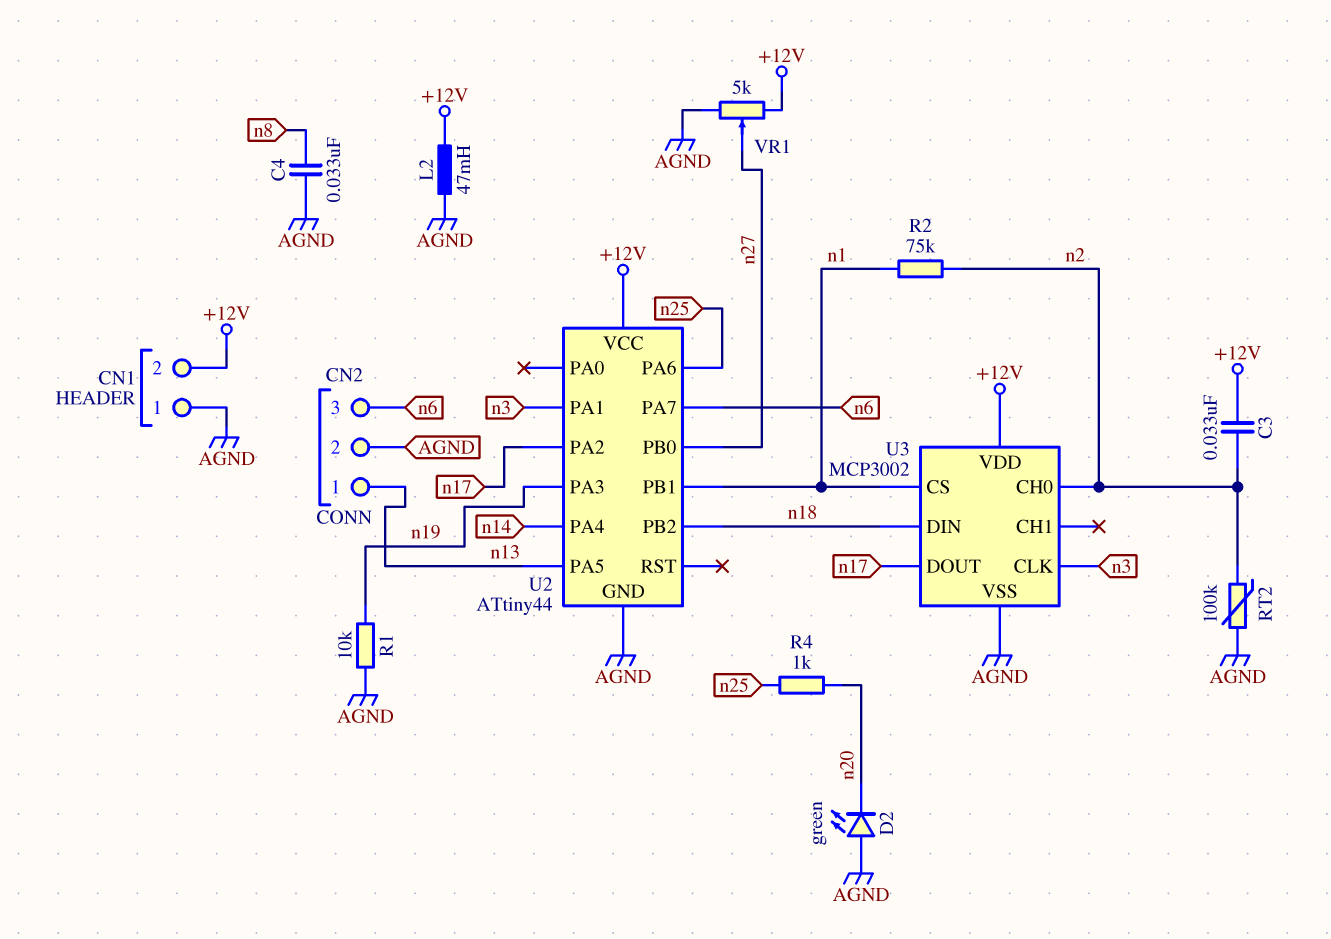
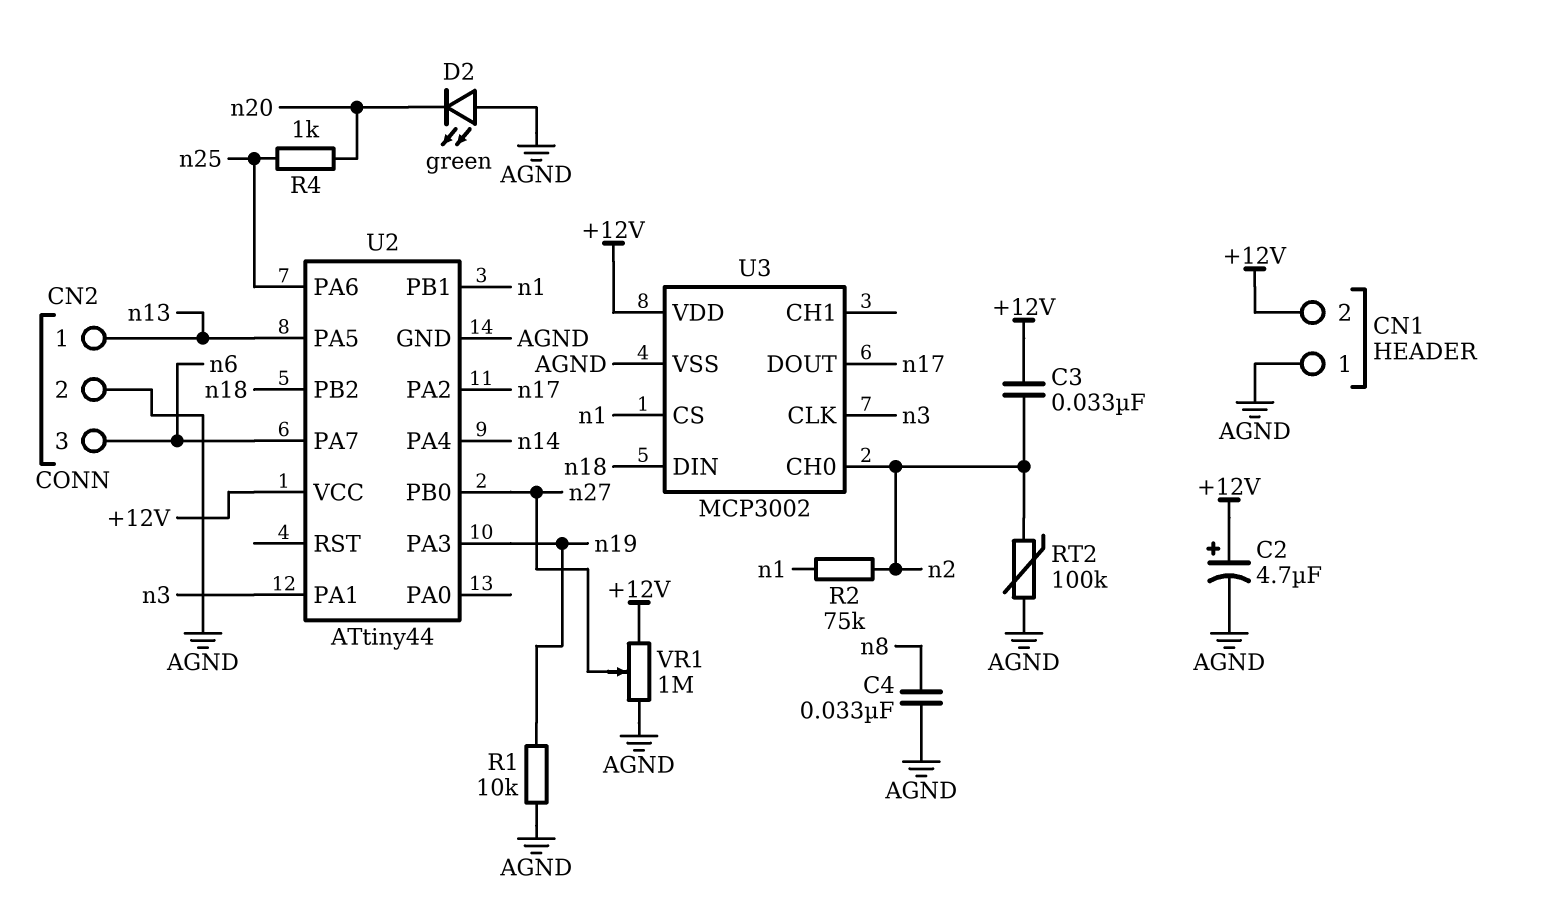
C2: none -> 4.7uF (plus +12V, minus AGND)
L2: 47mH (+12V, AGND) -> none
VR1: 5k (+12V, AGND, wiper n27) -> 1M (+12V, AGND, wiper n27)

